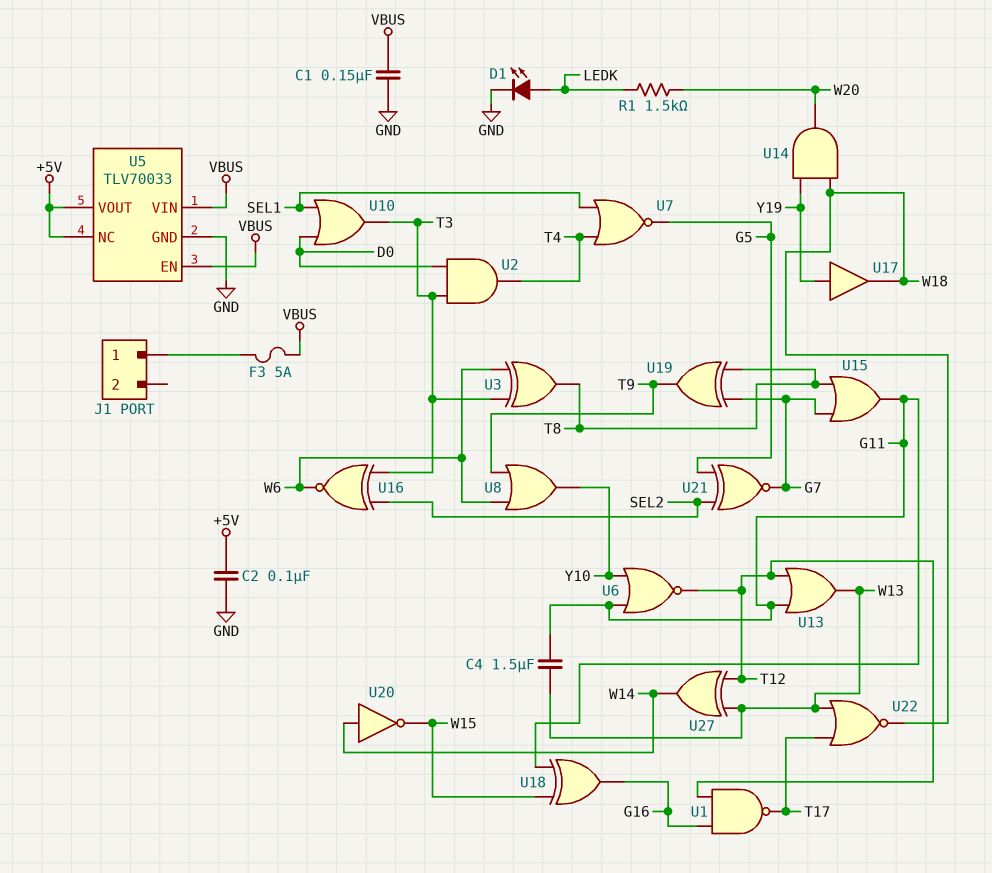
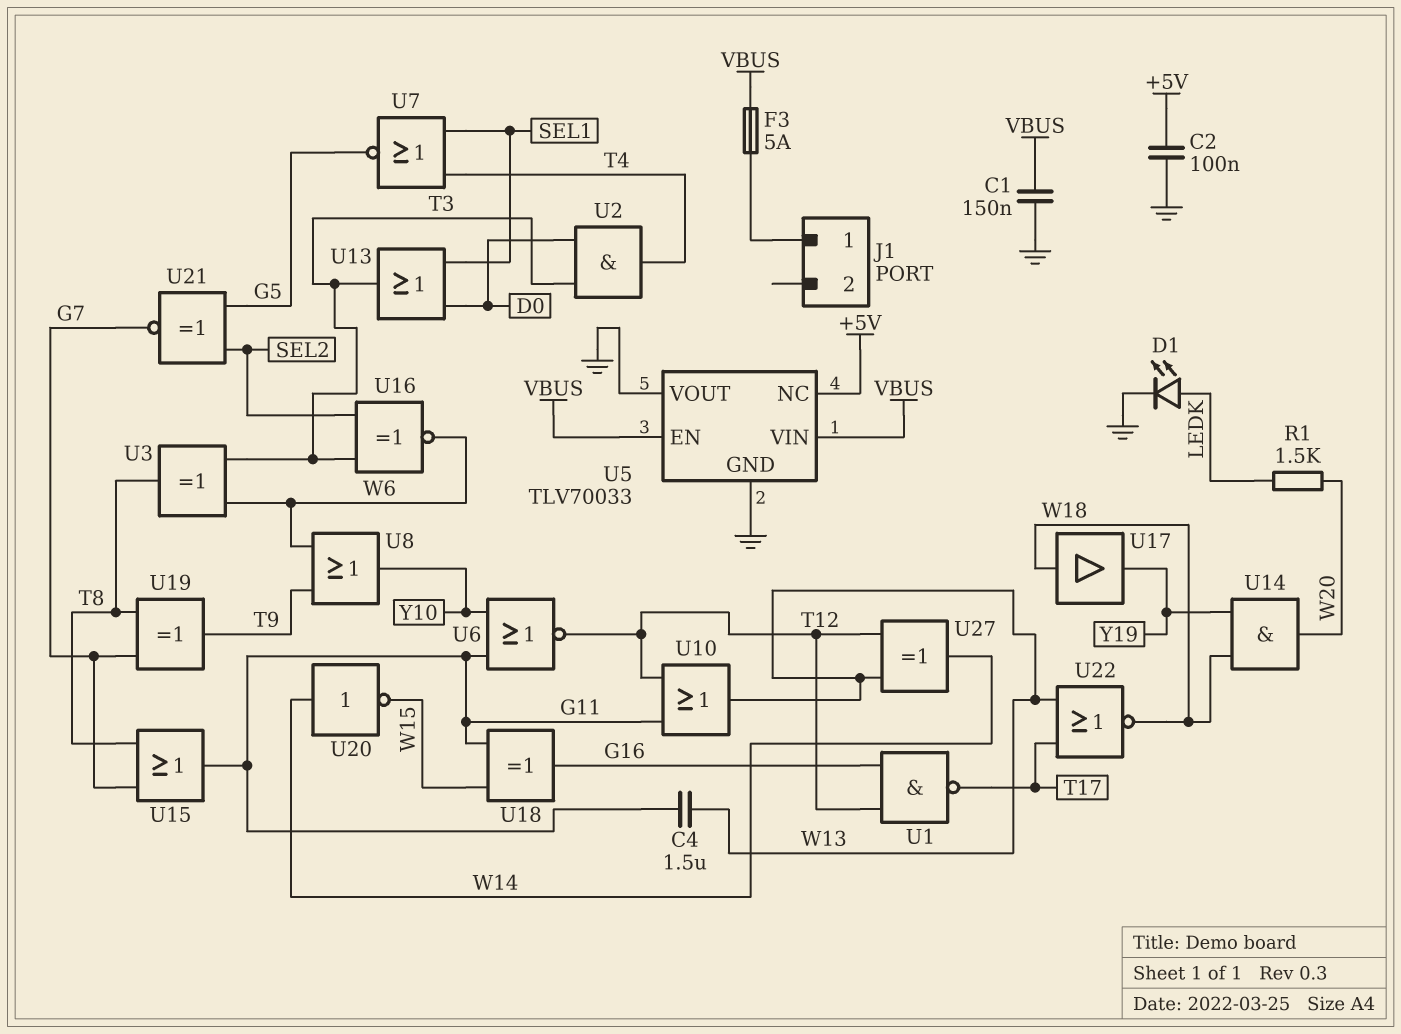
U5 pin VOUT: +5V -> GND
U10: OR (in D0, in SEL1, out T3) -> OR (in G11, in T12, out W13)
U13: OR (in G11, in T12, out W13) -> OR (in D0, in SEL1, out T3)
U17: buffer (in Y19, out W18) -> buffer (in W18, out Y19)

